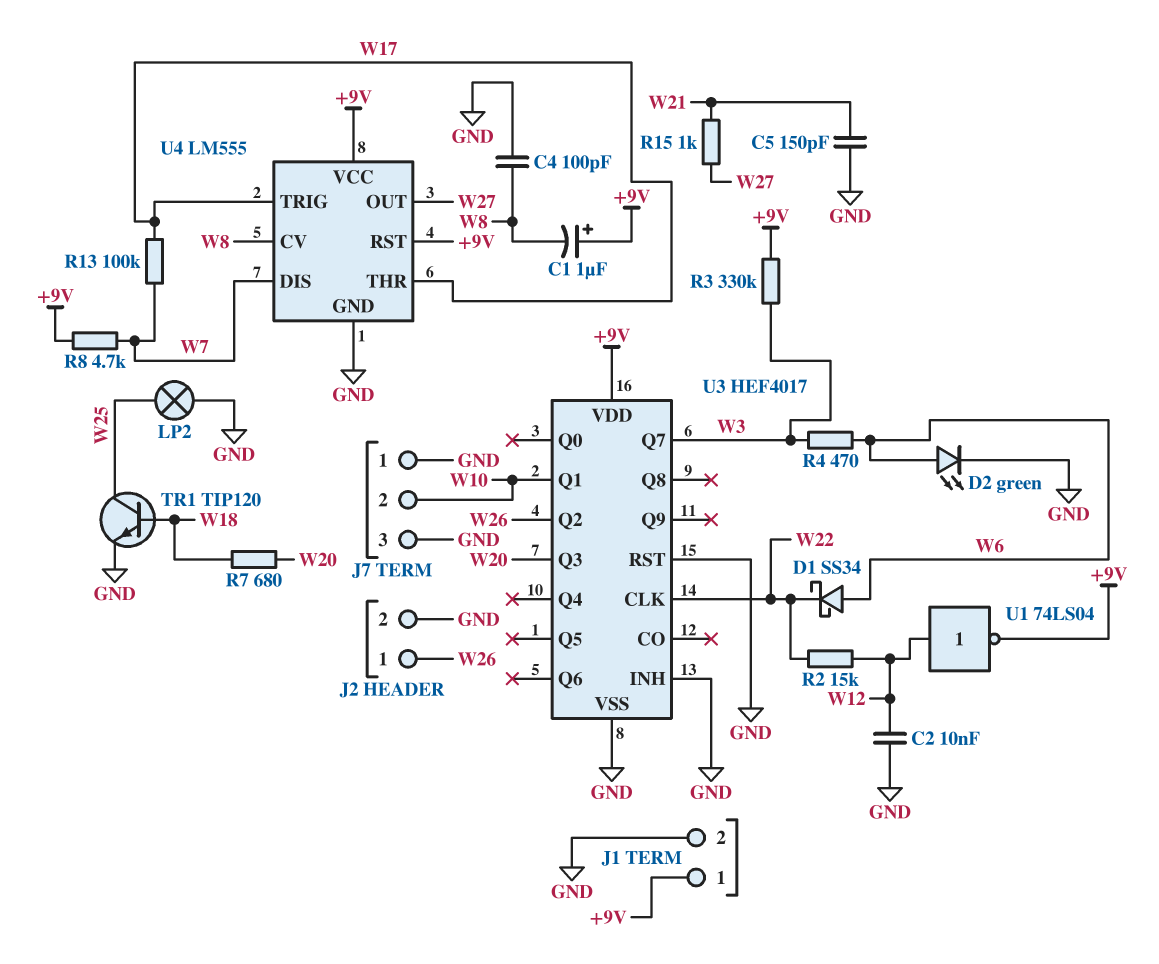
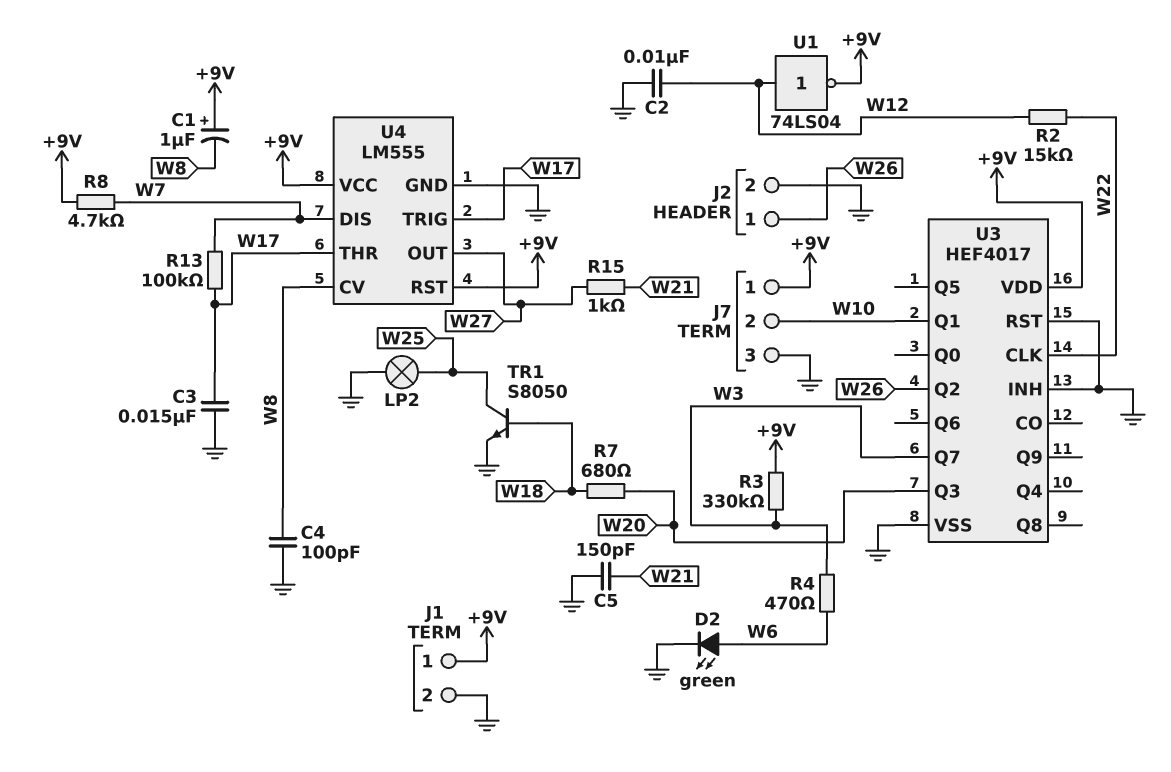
C3: none -> 15nF (GND, W17)
D1: schottky SS34 (A W6, K W22) -> none
J7 pin 1: GND -> +9V
TR1: NPN TIP120 (B W18, C W25, E GND) -> NPN S8050 (B W18, C W25, E GND)

